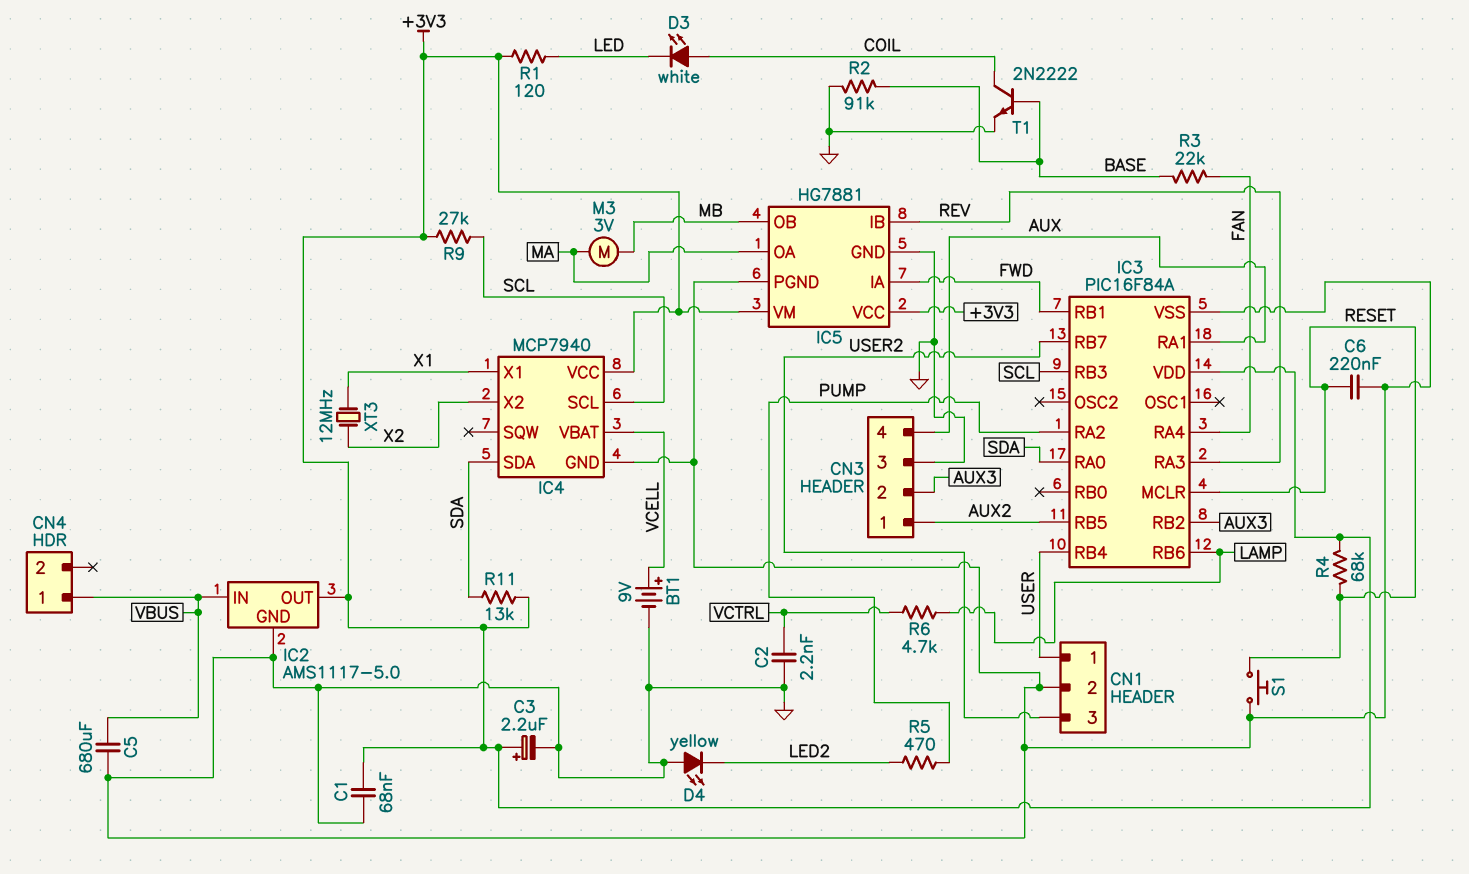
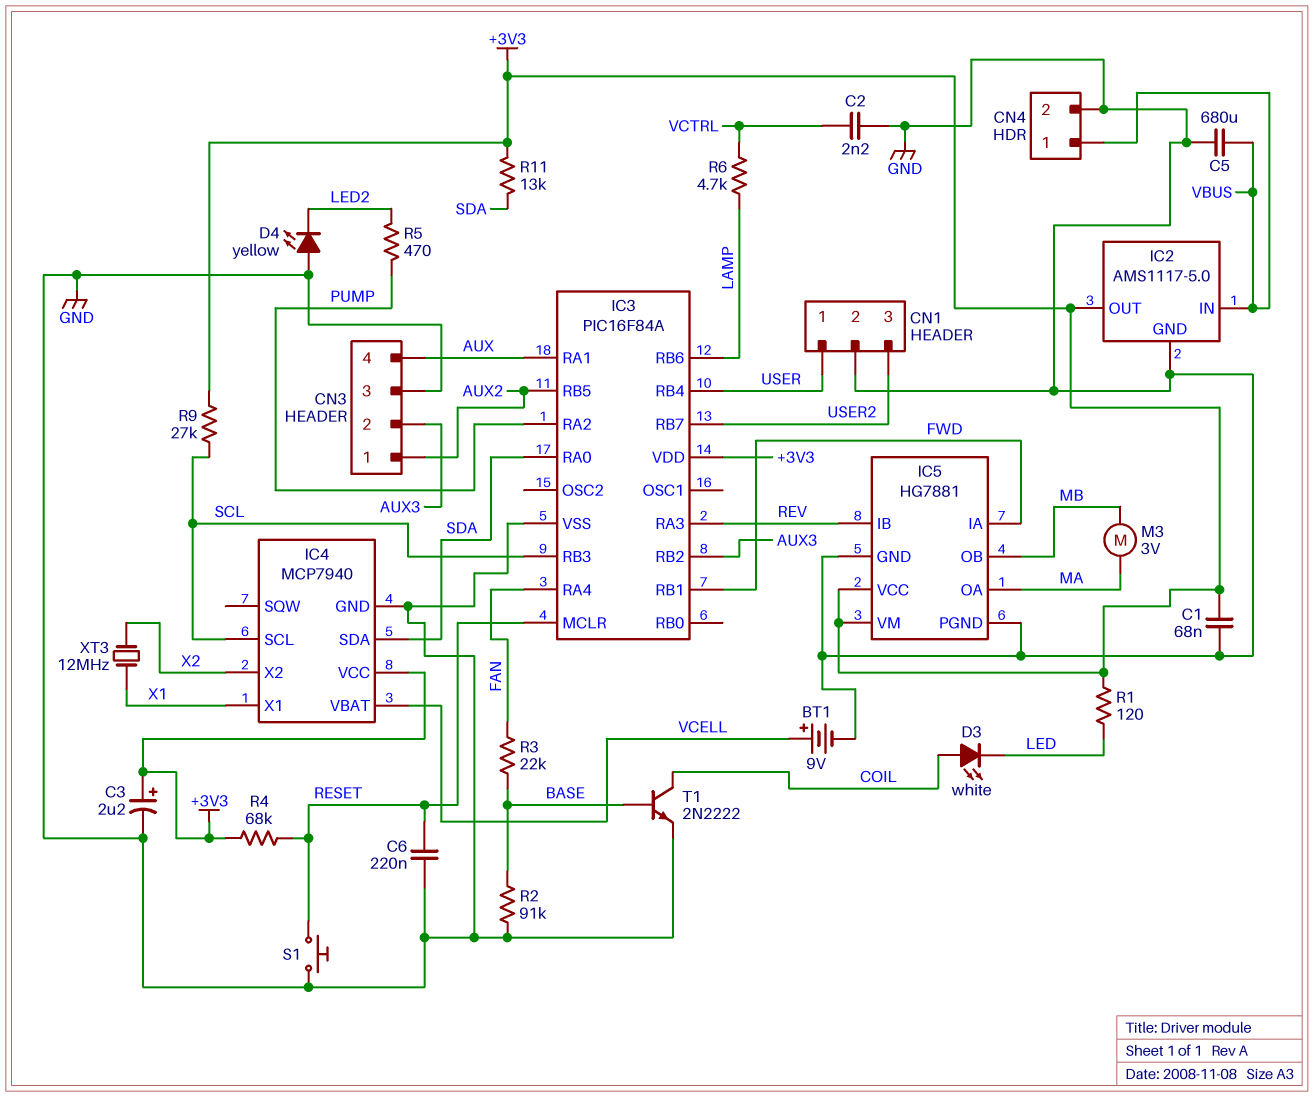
CN4 pin 2: none -> GND

